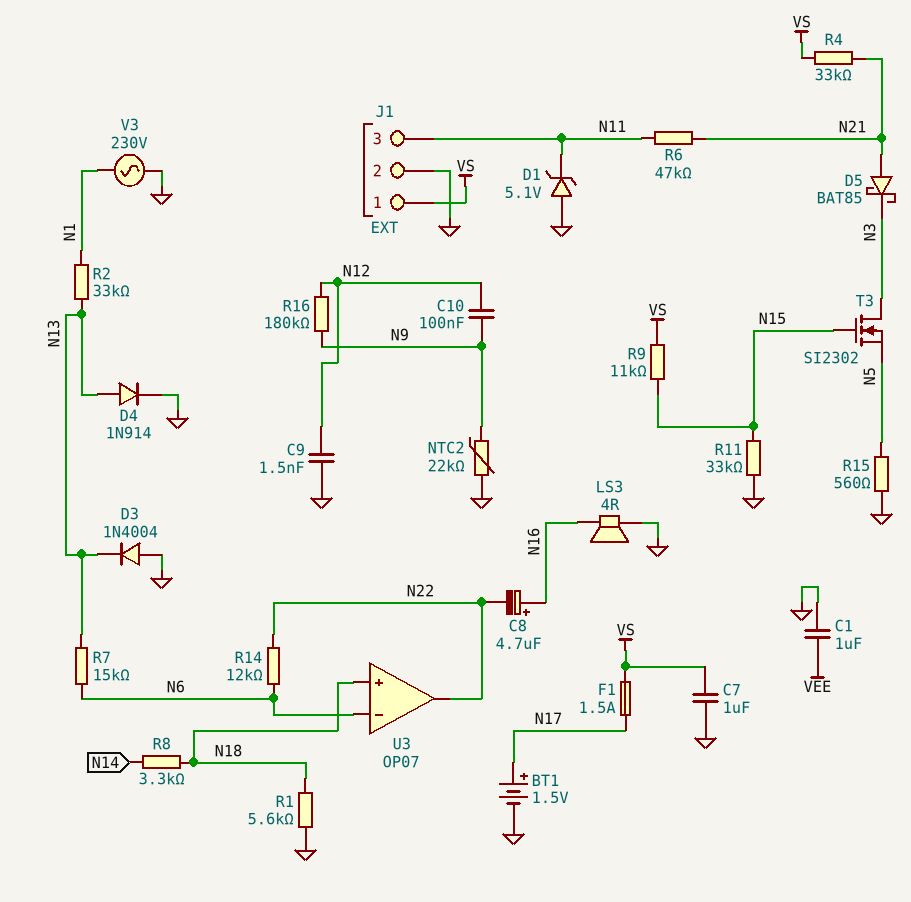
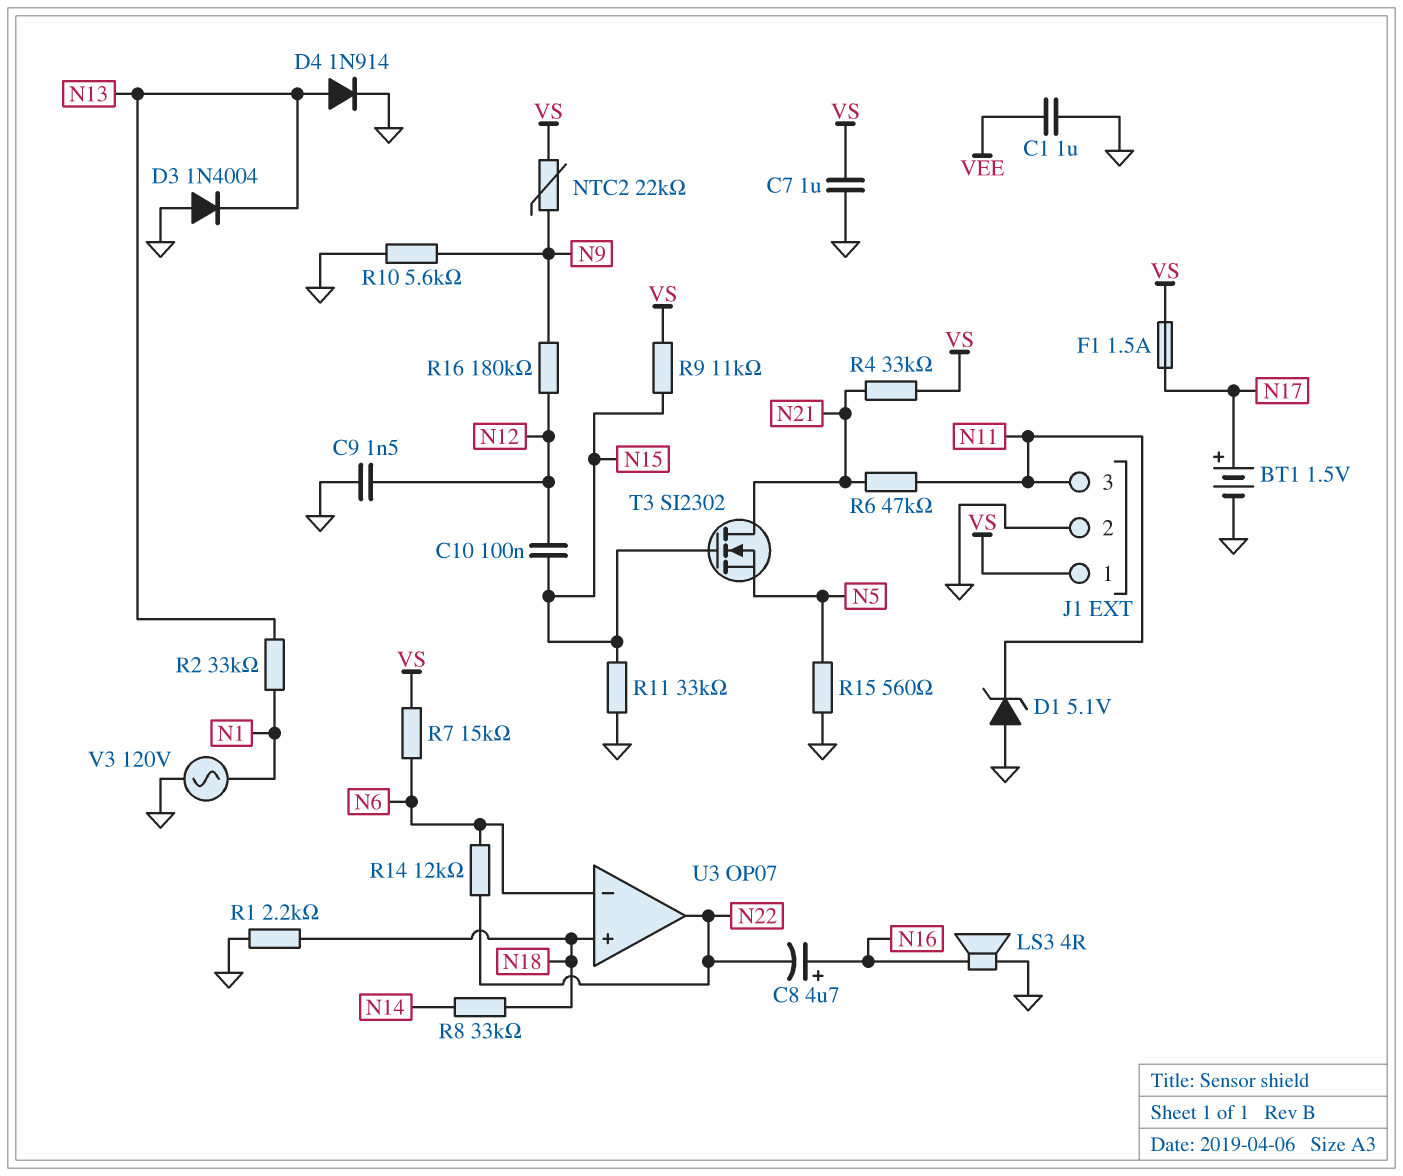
C10: 100nF (N9, N12) -> 100nF (N12, N15)
D5: schottky BAT85 (A N21, K N3) -> none
NTC2: 22k (GND, N9) -> 22k (N9, VS)
R1: 5.6k (GND, N18) -> 2.2k (GND, N18)
R7: 15k (N6, N13) -> 15k (N6, VS)
R8: 3.3k (N14, N18) -> 33k (N14, N18)
R10: none -> 5.6k (GND, N9)
T3: NMOS SI2302 (G N15, D N3, S N5) -> NMOS SI2302 (G N15, D N21, S N5)
V3: AC 230V (GND, N1) -> AC 120V (GND, N1)

